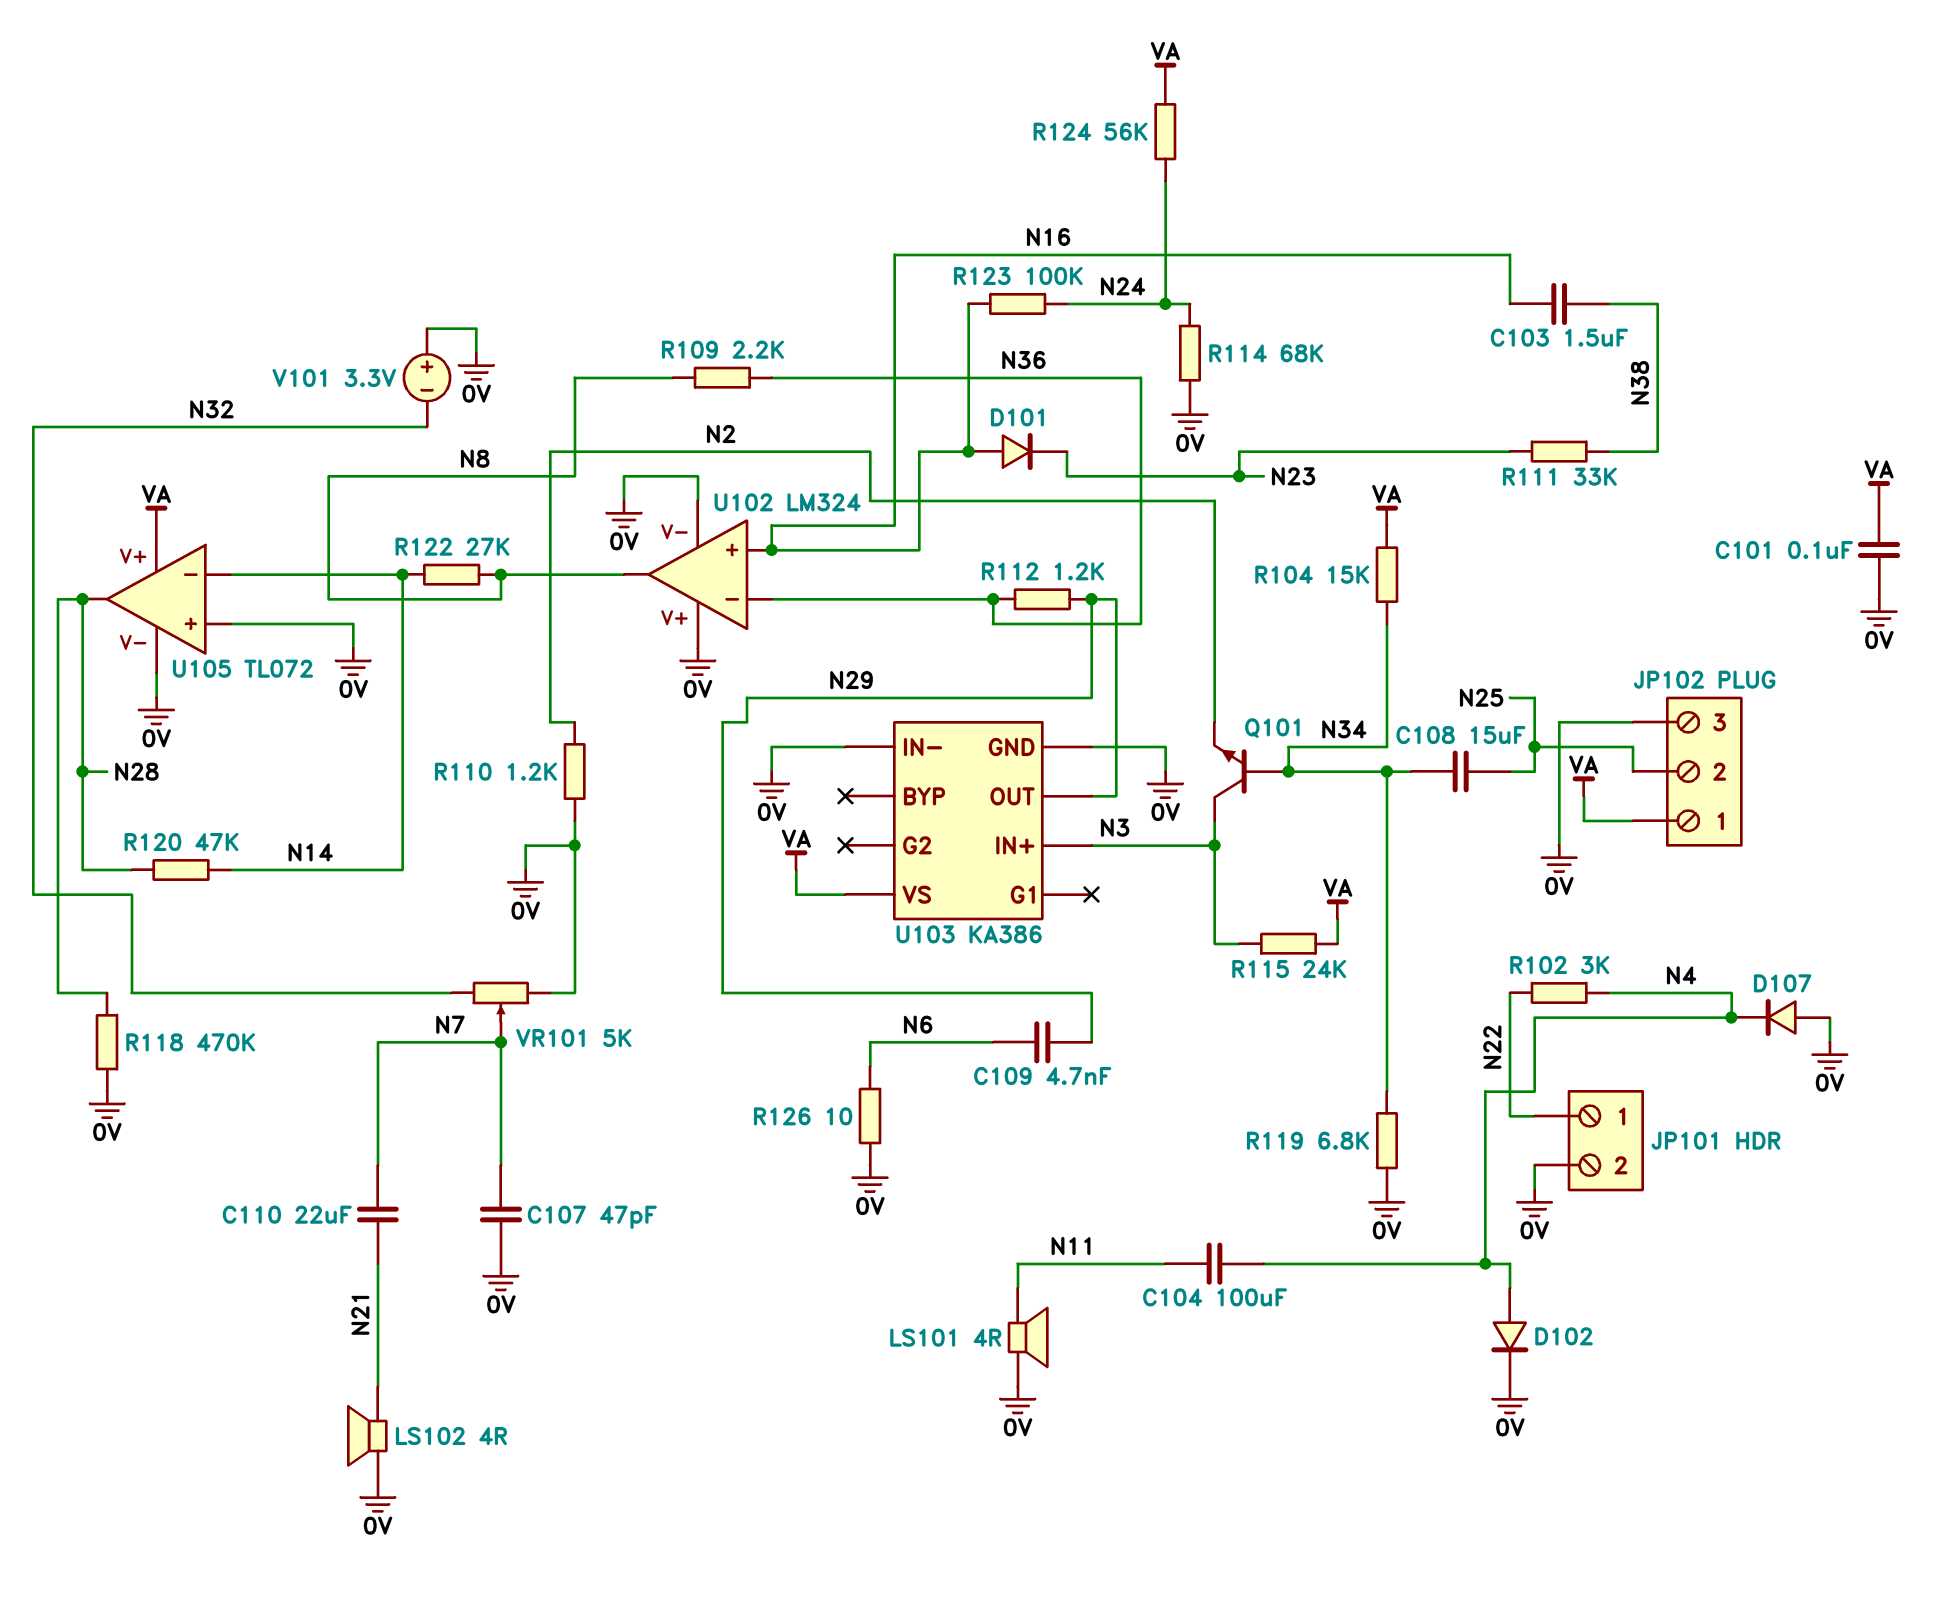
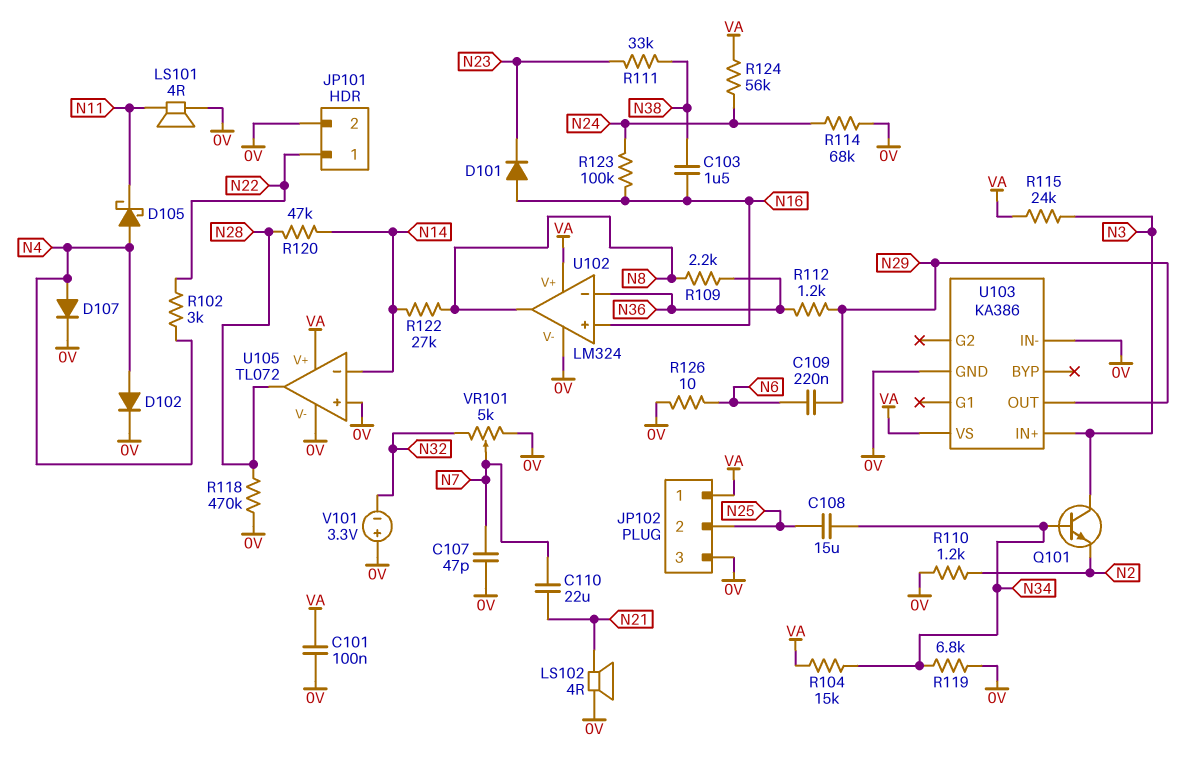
C104: 100uF (N4, N11) -> none
C109: 4.7nF (N6, N29) -> 220nF (N6, N29)
D105: none -> schottky (A N4, K N11)
D107: diode (A 0V, K N4) -> diode (A N4, K 0V)
U102 pin V+: 0V -> VA

